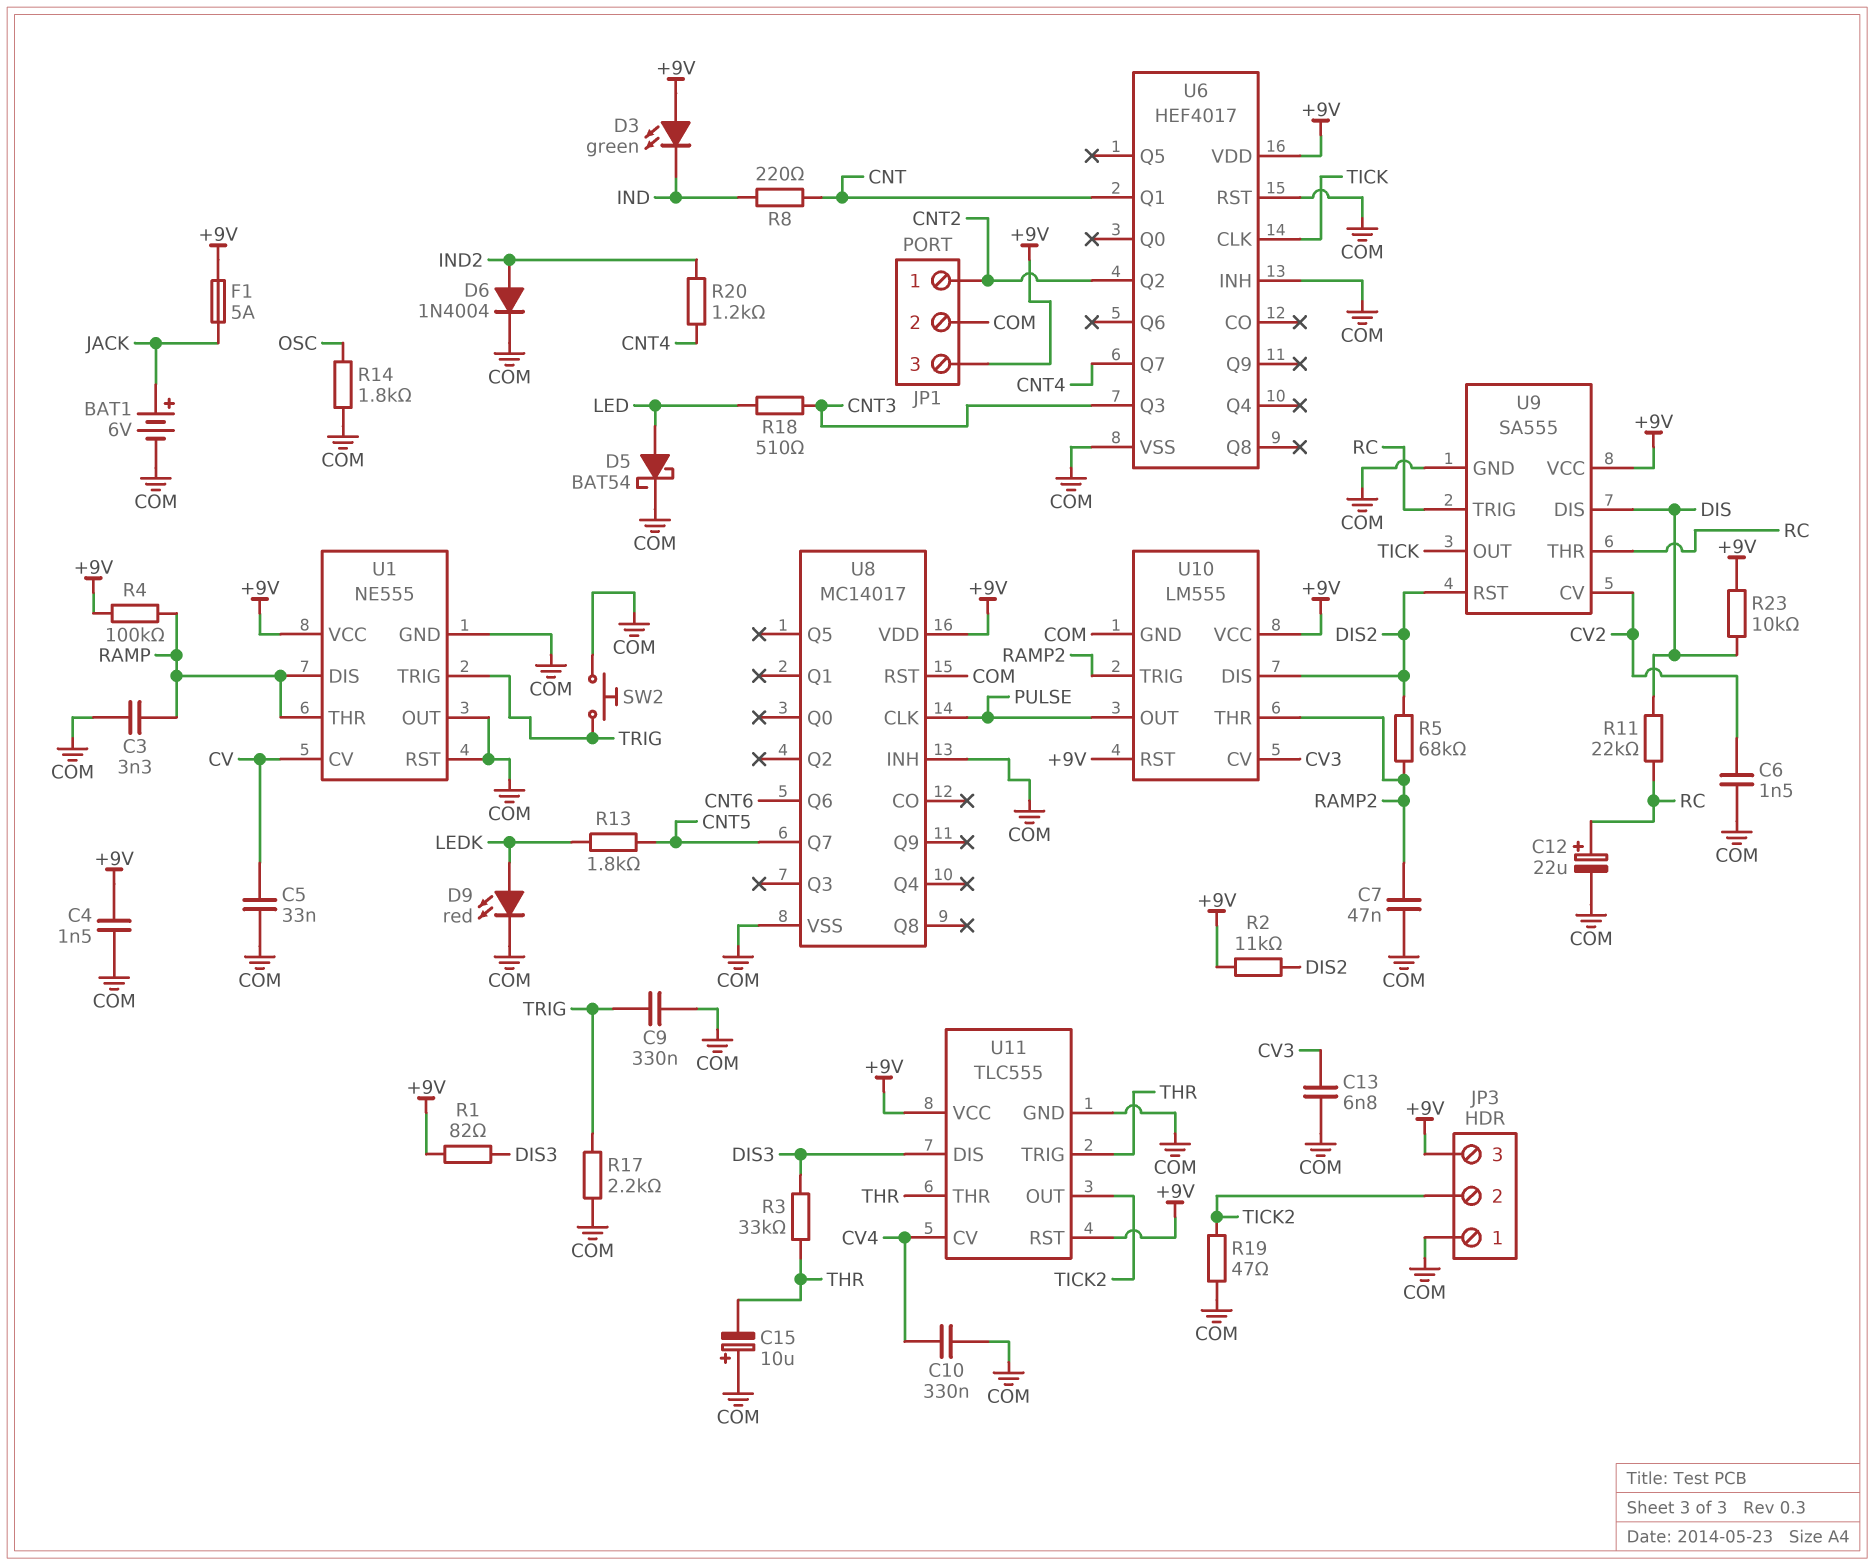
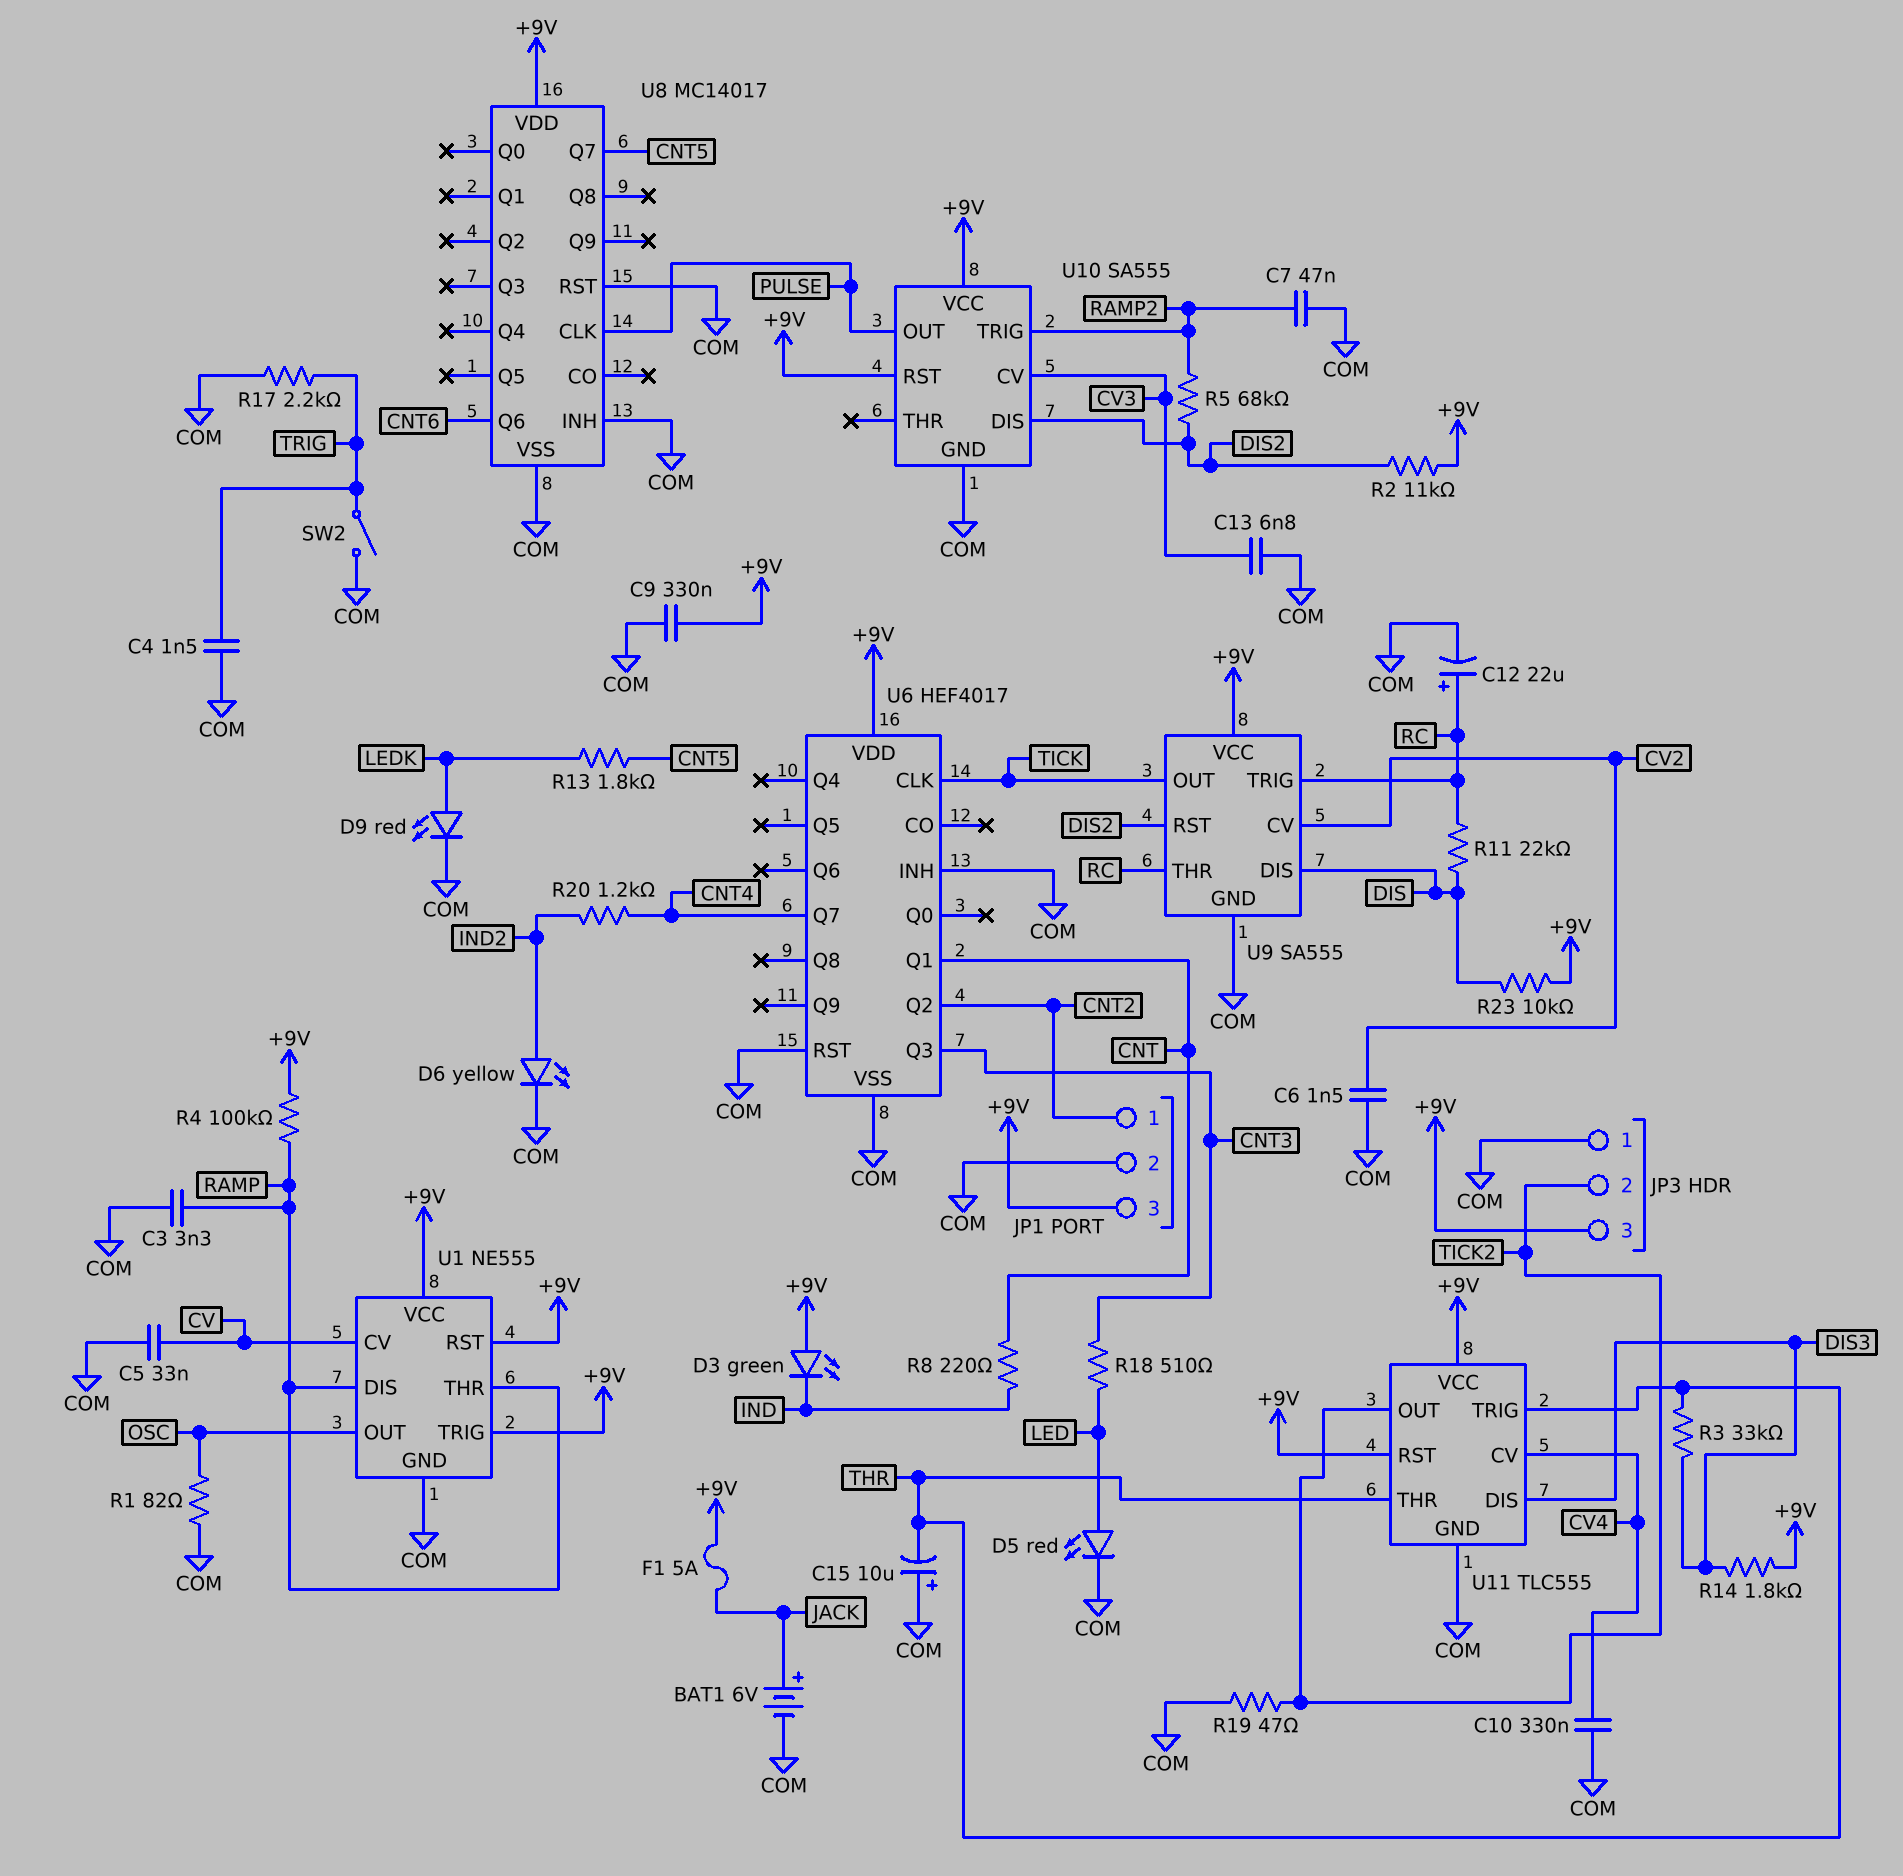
C4: 1.5nF (+9V, COM) -> 1.5nF (COM, TRIG)
C9: 330nF (COM, TRIG) -> 330nF (+9V, COM)
D5: schottky BAT54 (A LED, K COM) -> LED red (A LED, K COM)
D6: diode 1N4004 (A IND2, K COM) -> LED yellow (A IND2, K COM)
R1: 82 (+9V, DIS3) -> 82 (COM, OSC)
R14: 1.8k (COM, OSC) -> 1.8k (+9V, DIS3)
SW2: button (COM, TRIG) -> switch (COM, TRIG)
U1 pin OUT: COM -> OSC
U1 pin RST: COM -> +9V
U1 pin TRIG: TRIG -> +9V
U10: LM555 -> SA555
U10 pin THR: RAMP2 -> none

